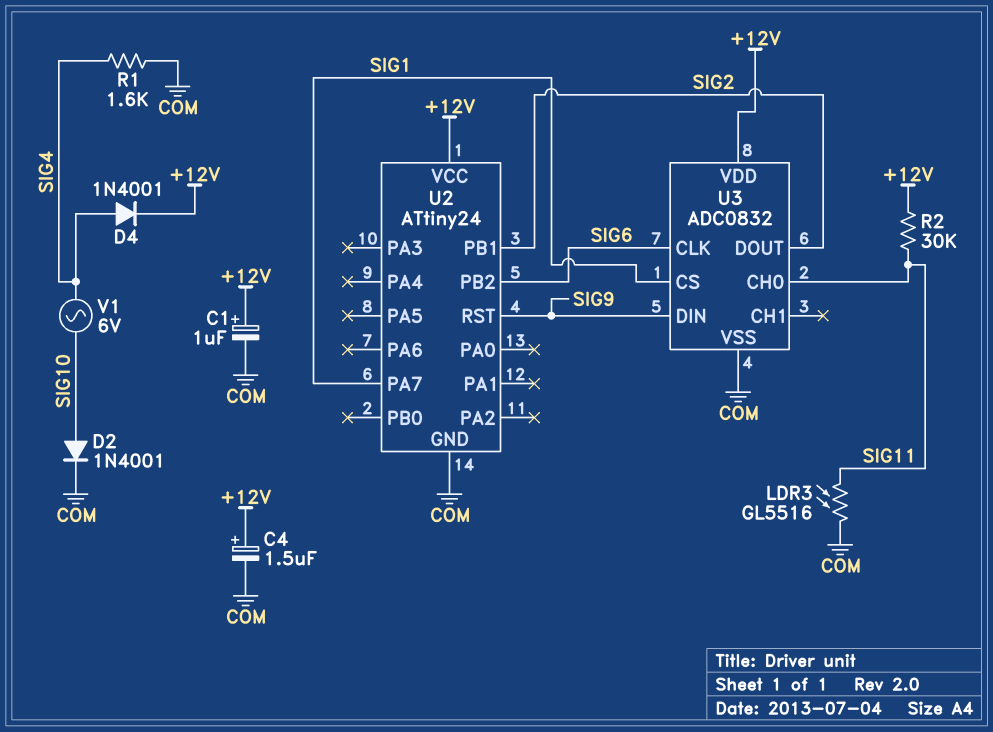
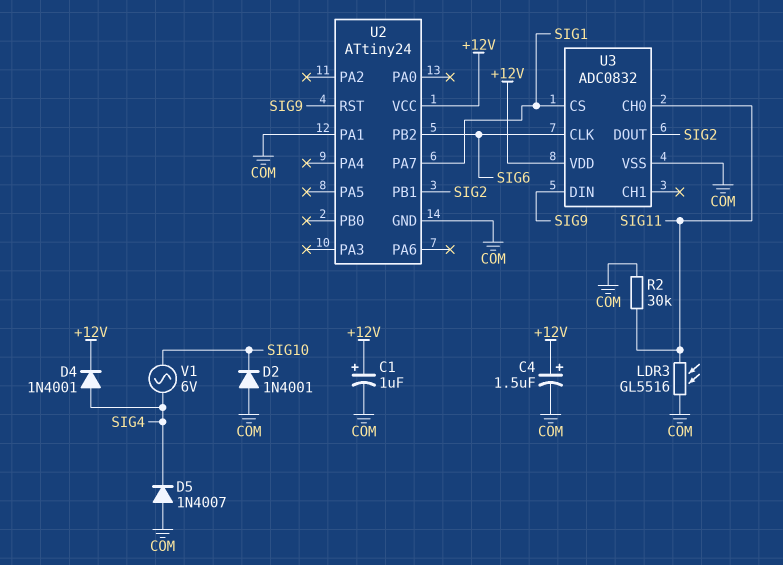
D2: diode 1N4001 (A SIG10, K COM) -> diode 1N4001 (A COM, K SIG10)
D5: none -> diode 1N4007 (A COM, K SIG4)
R1: 1.6k (COM, SIG4) -> none
R2: 30k (+12V, SIG11) -> 30k (COM, SIG11)
U2 pin PA1: none -> COM

